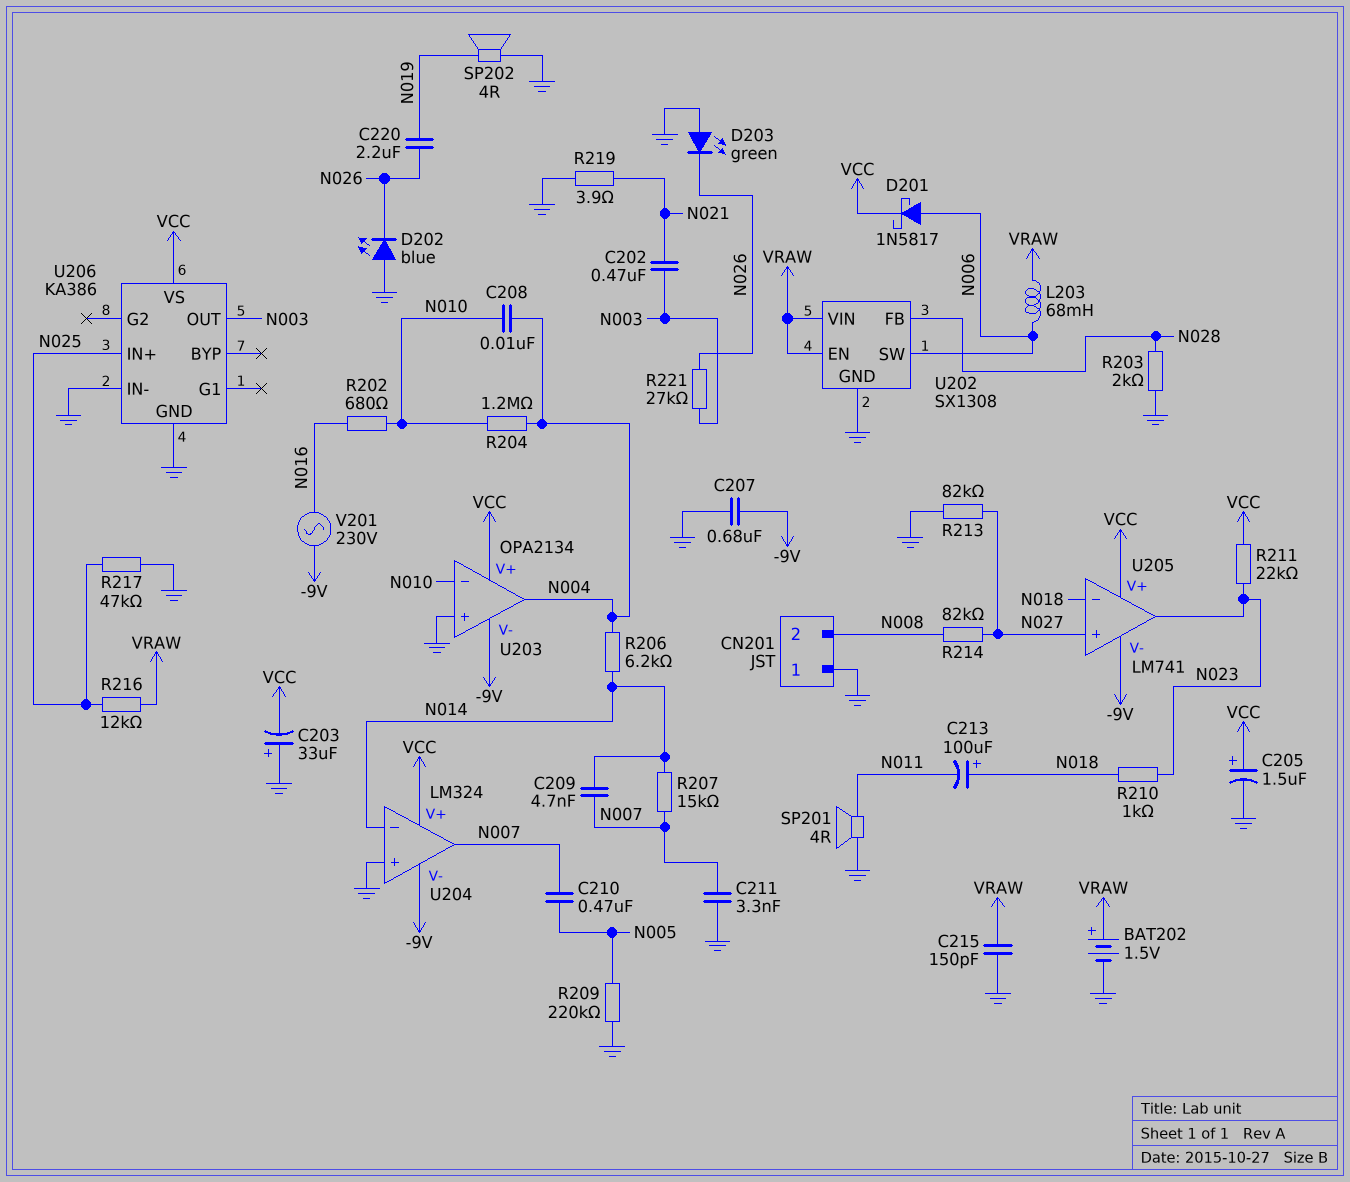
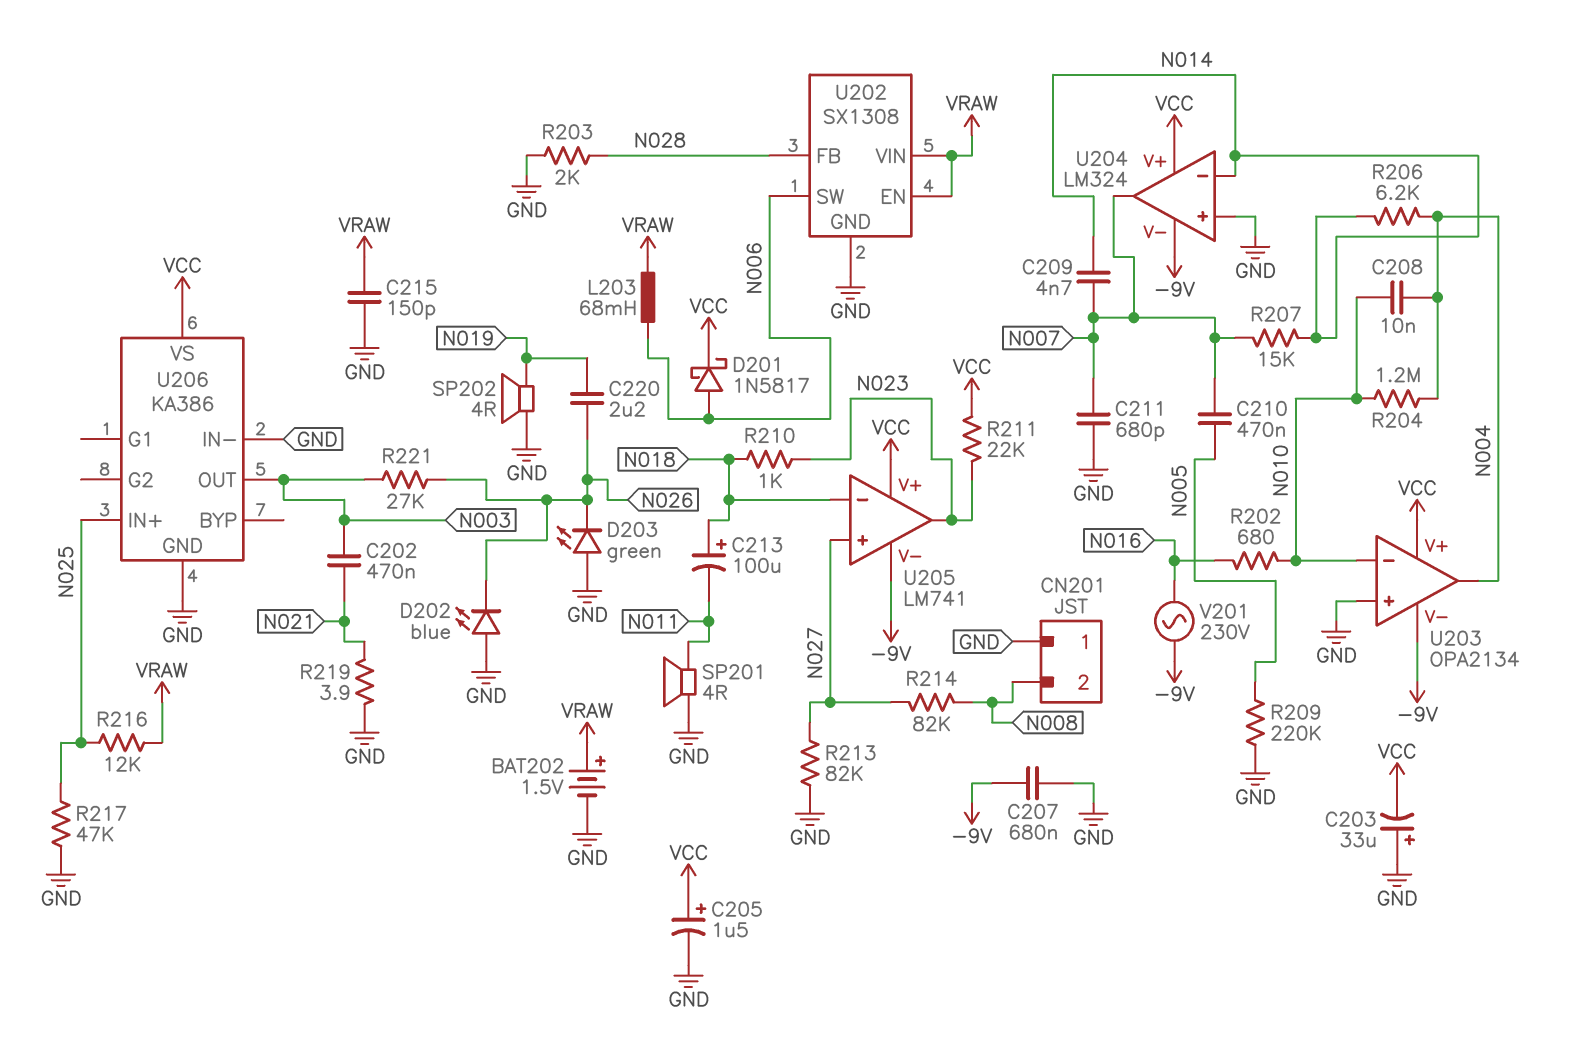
C211: 3.3nF (GND, N007) -> 680pF (GND, N007)

